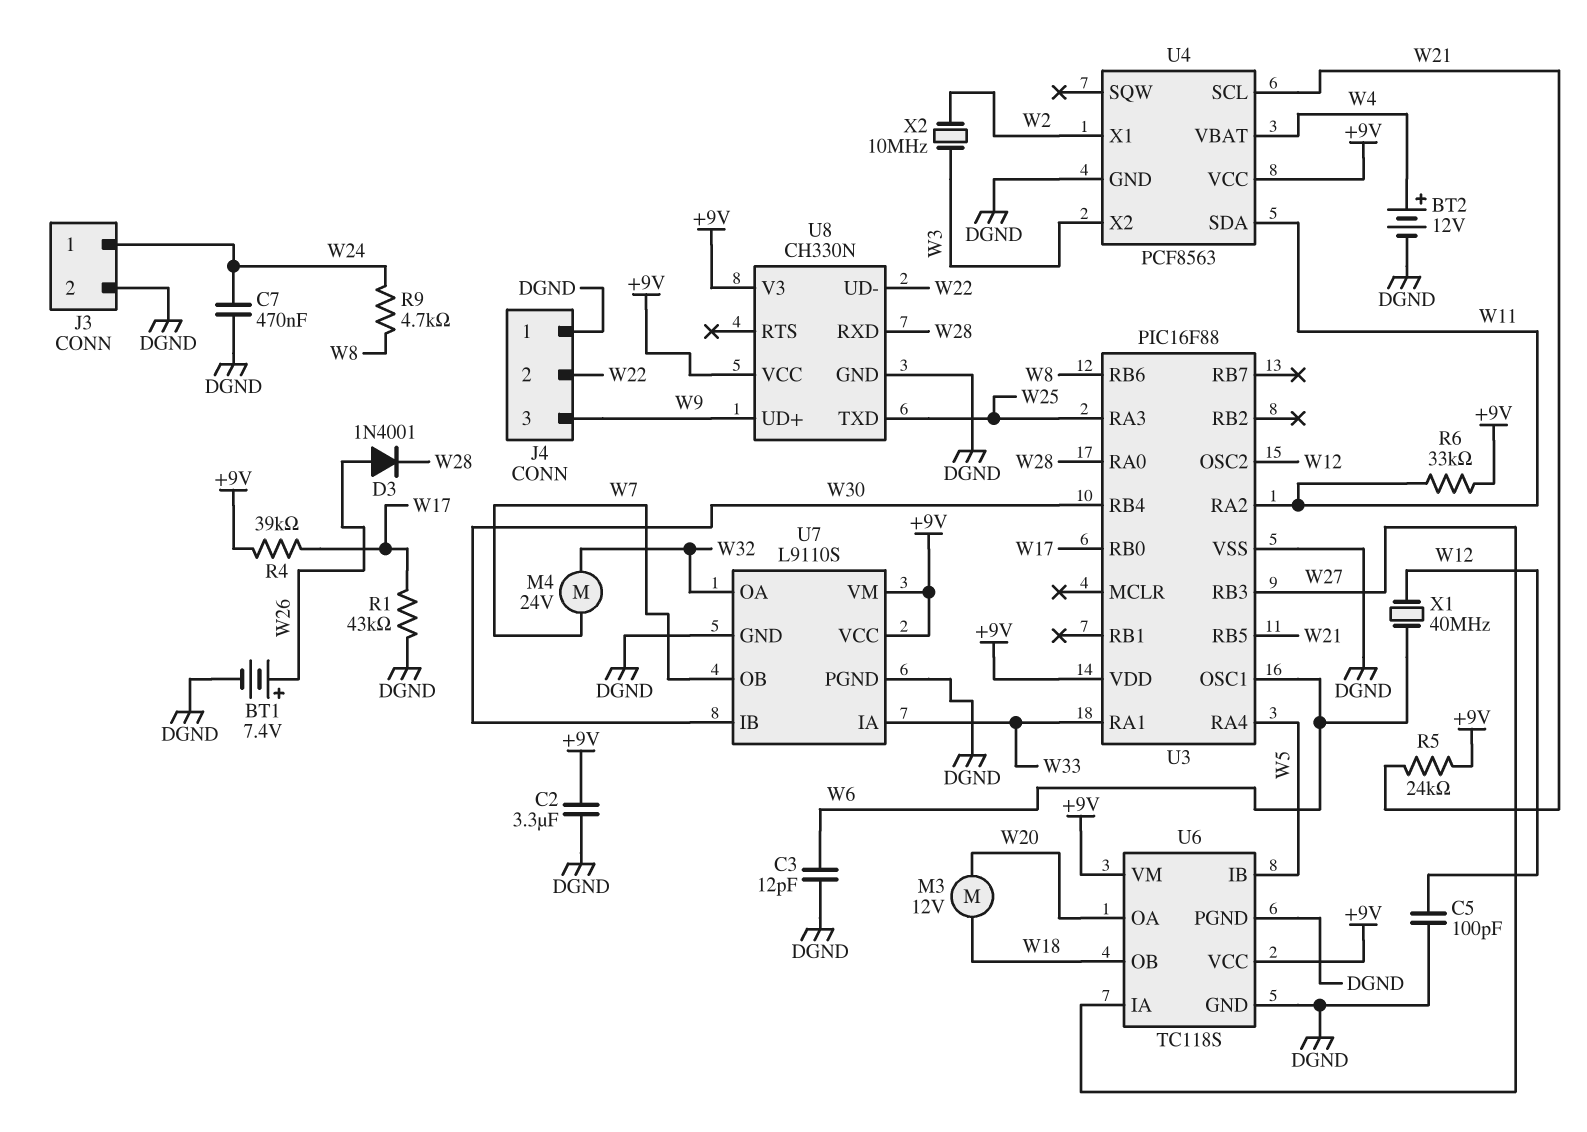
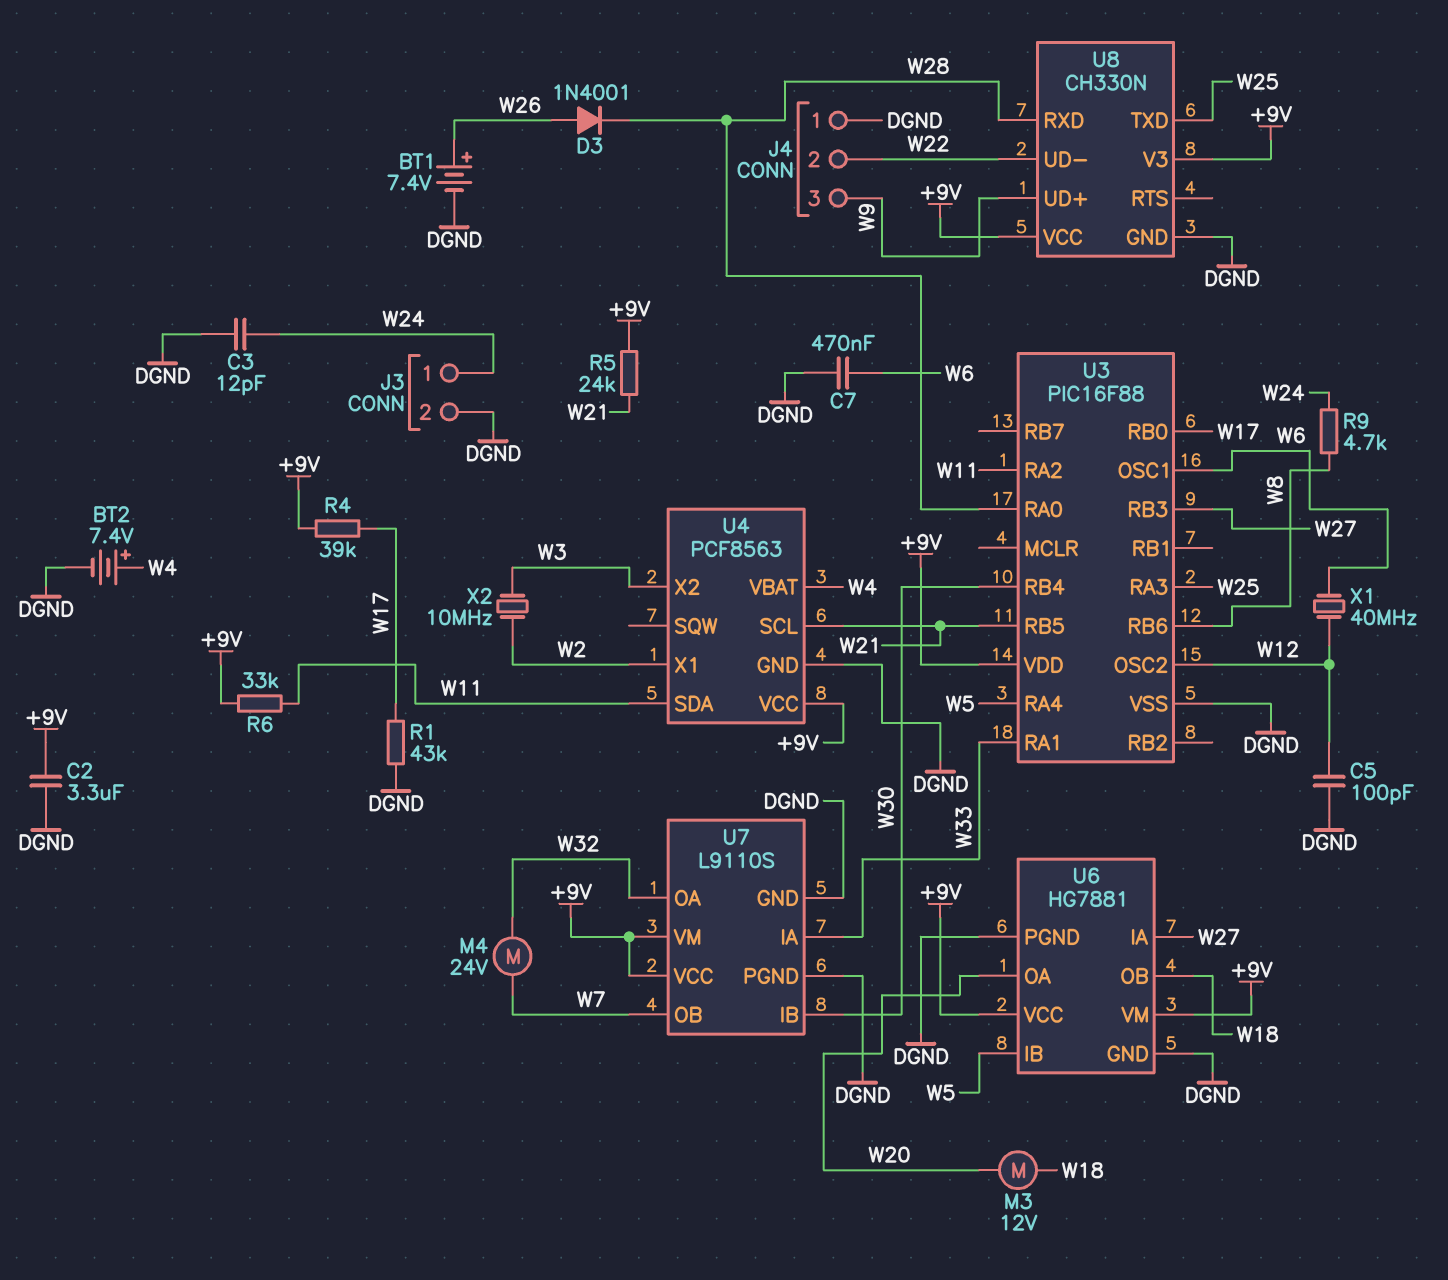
BT2: 12V (plus W4, minus DGND) -> 7.4V (plus W4, minus DGND)
C3: 12pF (DGND, W6) -> 12pF (DGND, W24)
C7: 470nF (DGND, W24) -> 470nF (DGND, W6)
U6: TC118S -> HG7881

